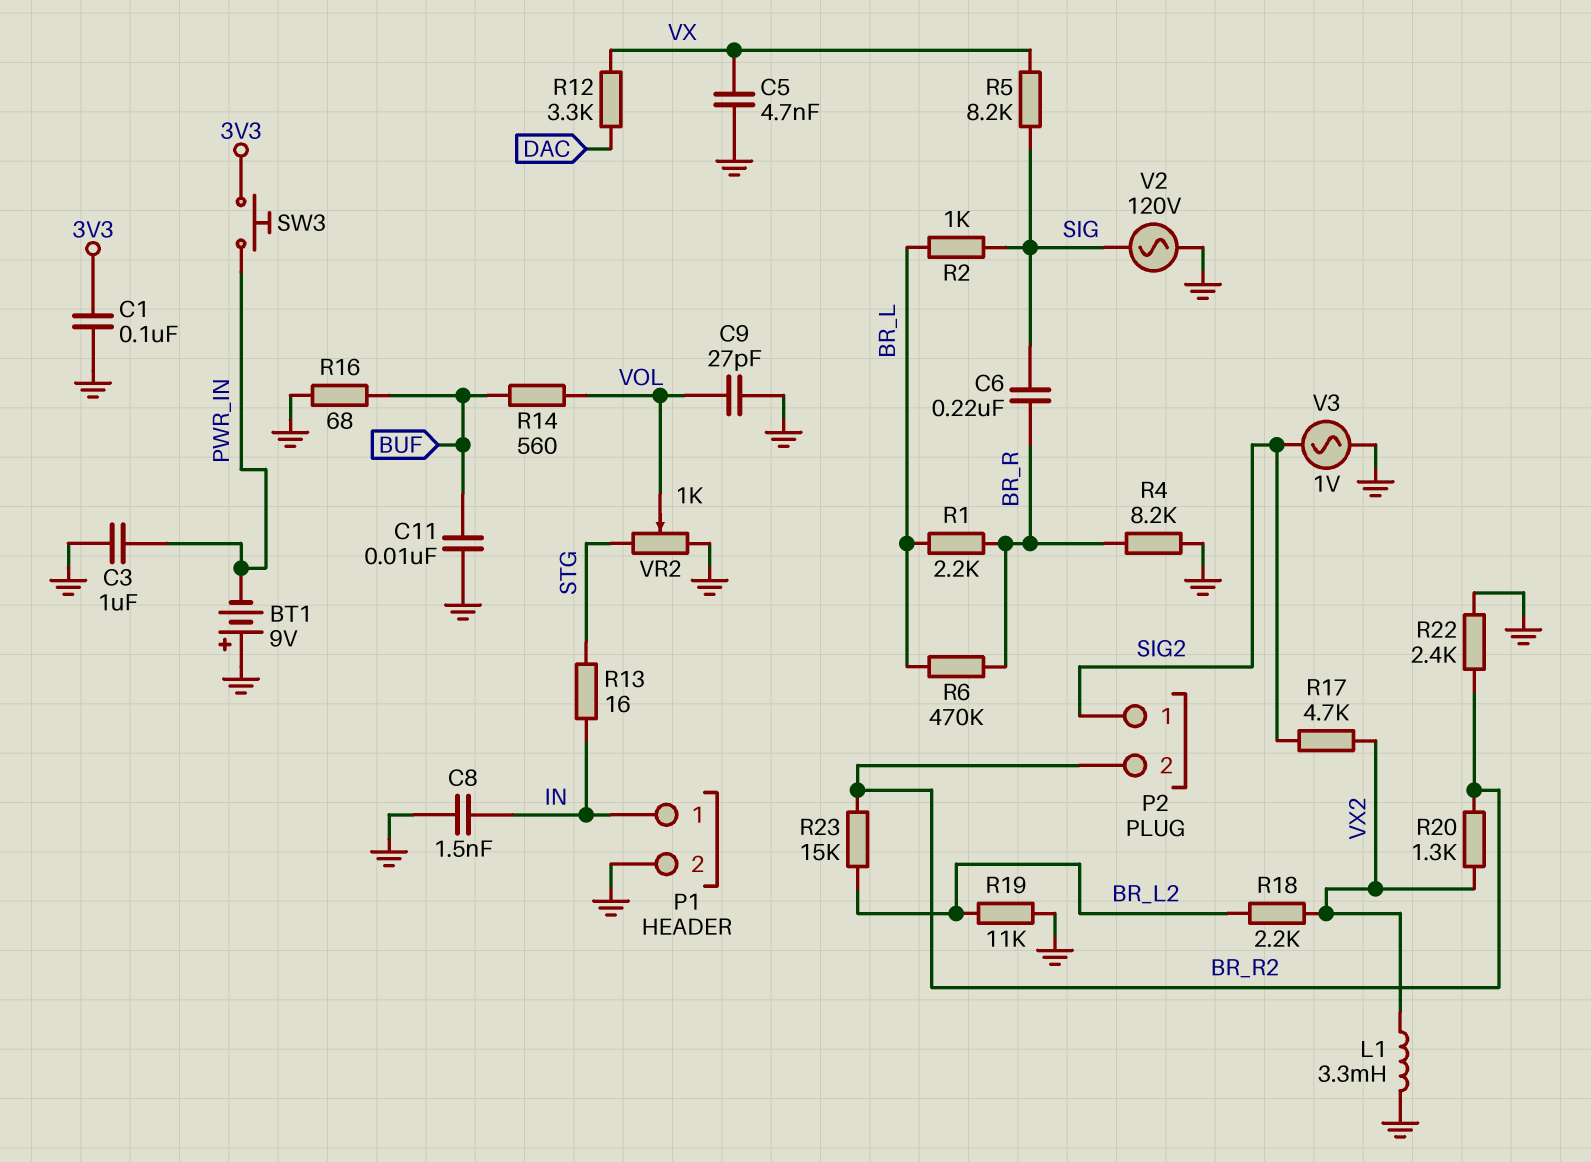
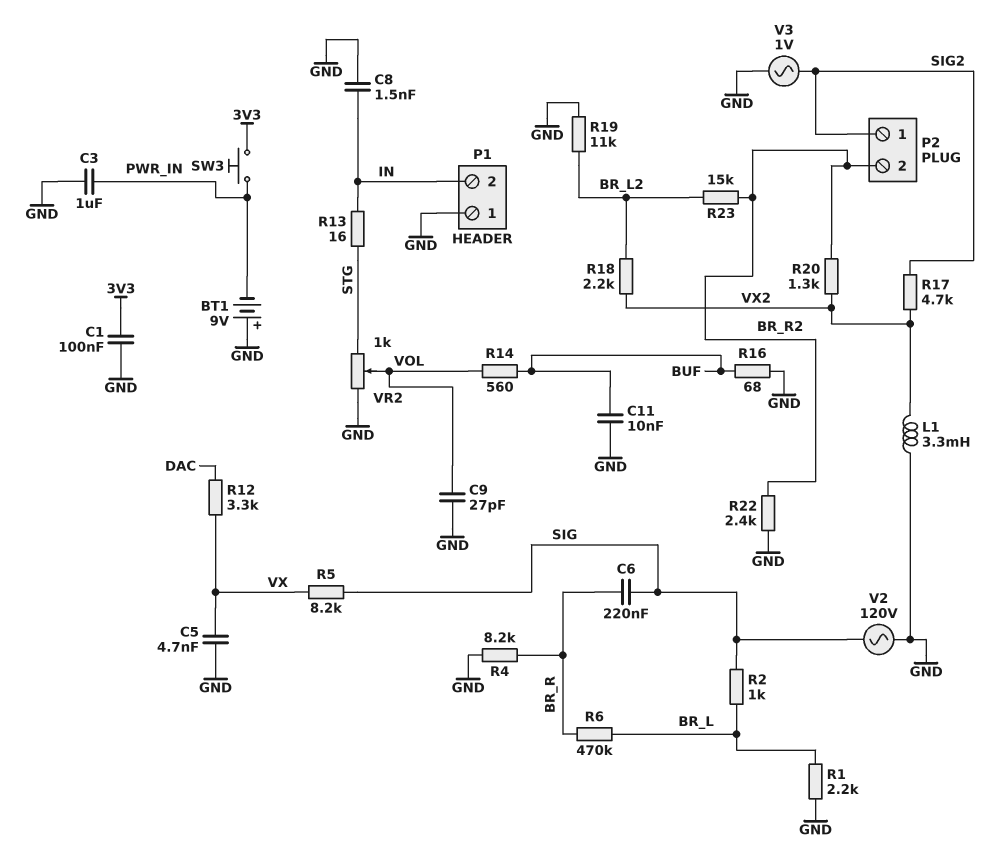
P1 pin 1: IN -> GND
P1 pin 2: GND -> IN
R1: 2.2k (BR_L, BR_R) -> 2.2k (BR_L, GND)

